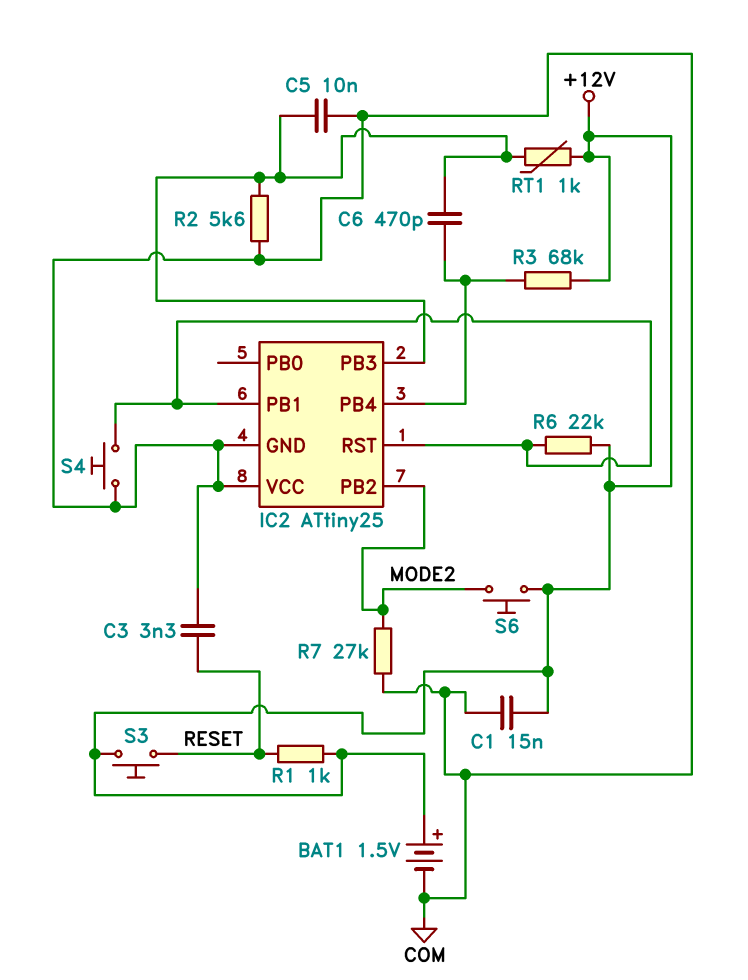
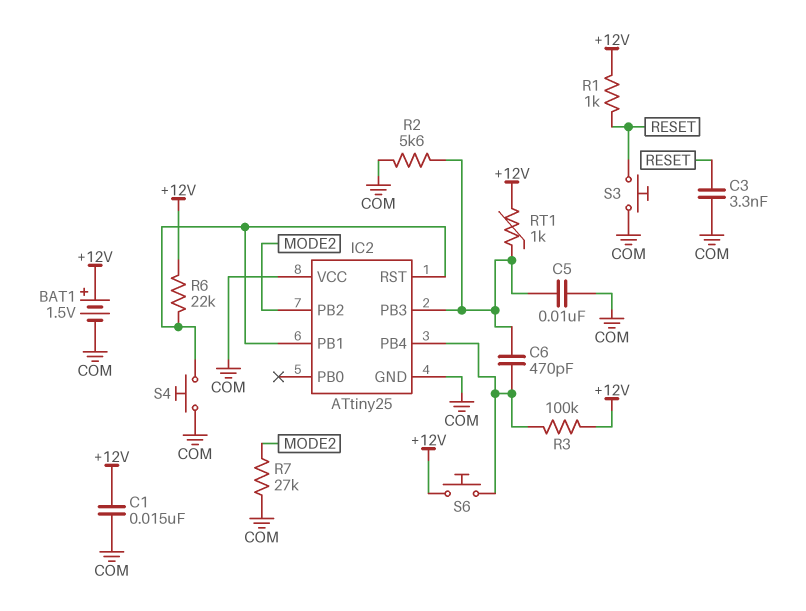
R3: 68k (+12V, IC2/PB4) -> 100k (+12V, IC2/PB4)
S3: button (+12V, RESET) -> button (COM, RESET)
S6: button (+12V, MODE2) -> button (+12V, IC2/PB4)

